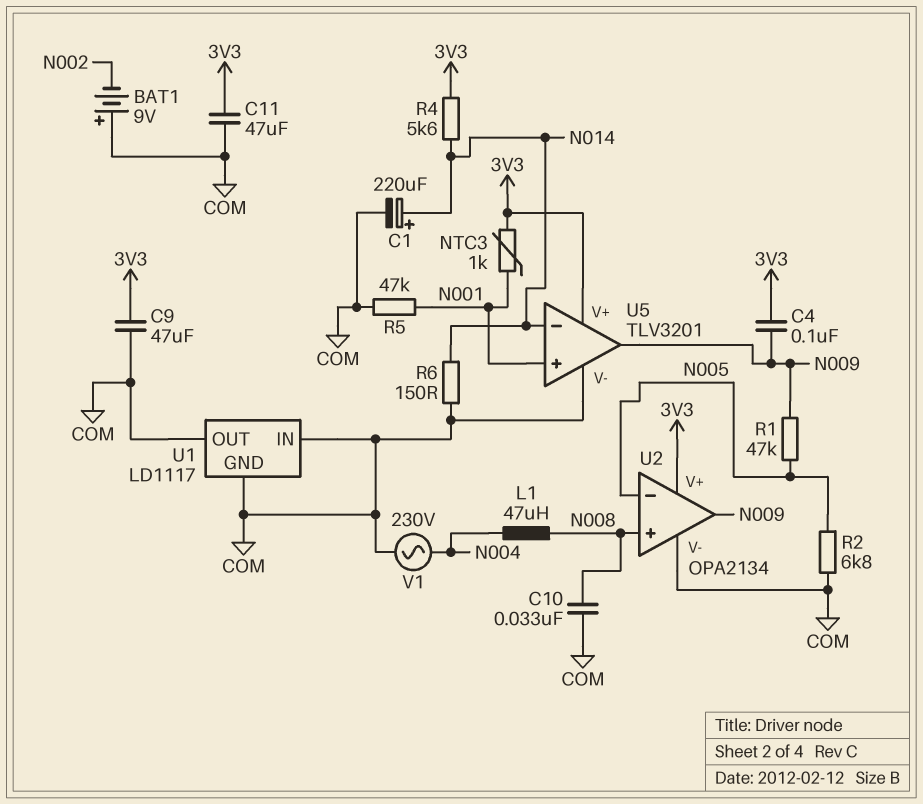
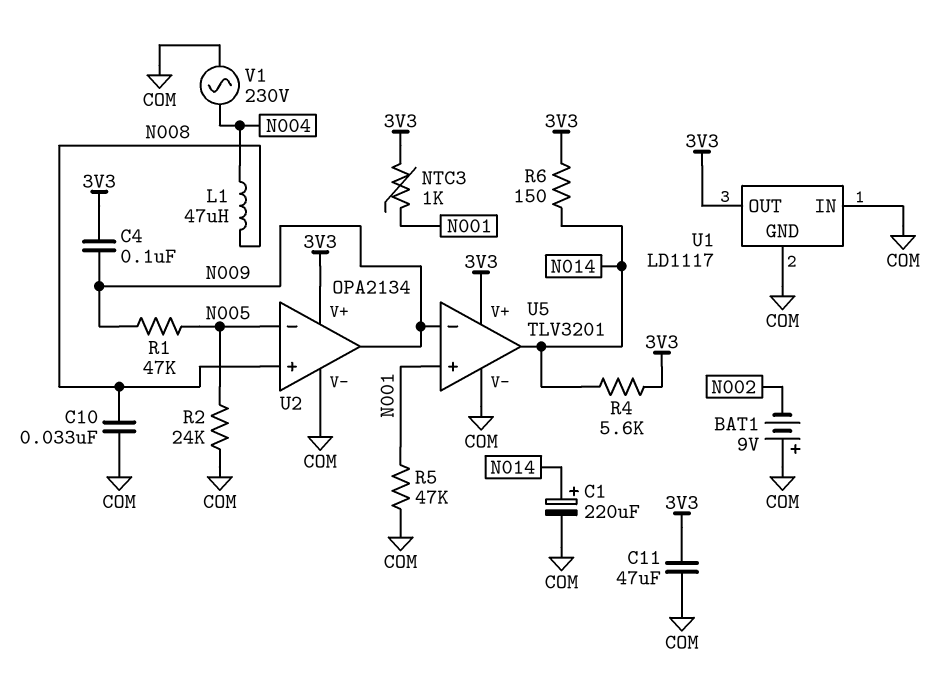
C9: 47uF (3V3, COM) -> none
R2: 6.8k (COM, N005) -> 24k (COM, N005)
R6: 150 (COM, N014) -> 150 (3V3, N014)
U1 pin OUT: COM -> 3V3
U5 pin in-: N014 -> N009
U5 pin out: N009 -> N014

